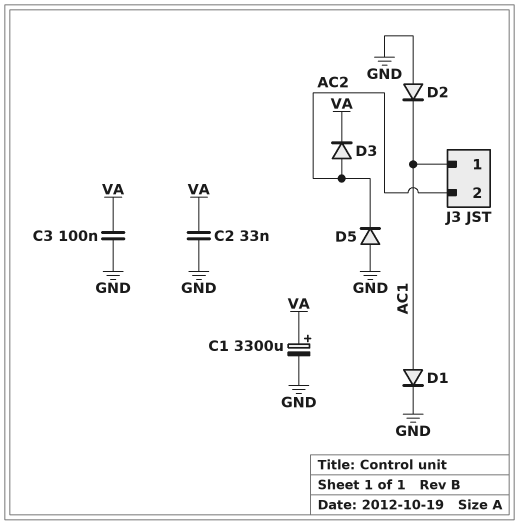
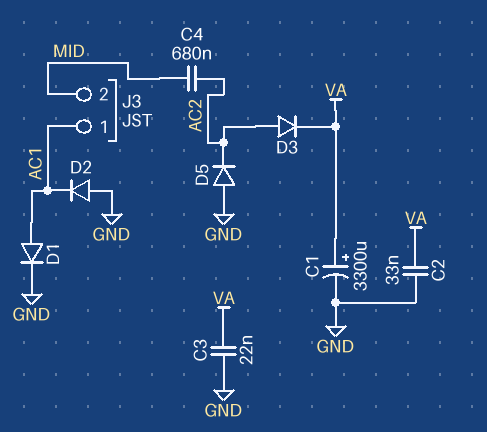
C3: 100nF (GND, VA) -> 22nF (GND, VA)
C4: none -> 680nF (AC2, MID)
J3 pin 2: AC2 -> MID

